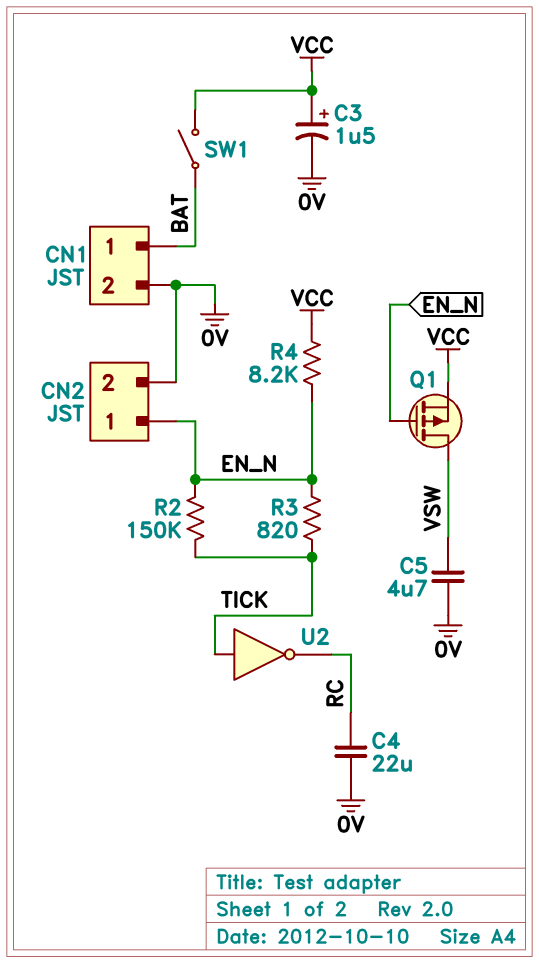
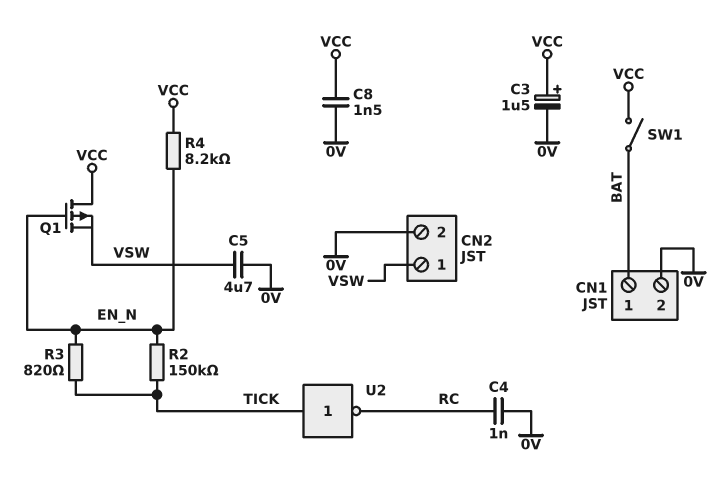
C4: 22uF (0V, RC) -> 1nF (0V, RC)
C8: none -> 1.5nF (0V, VCC)
CN2 pin 1: EN_N -> VSW
Q1: PMOS (G EN_N, D VSW, S VCC) -> PMOS (G EN_N, D VCC, S VSW)

